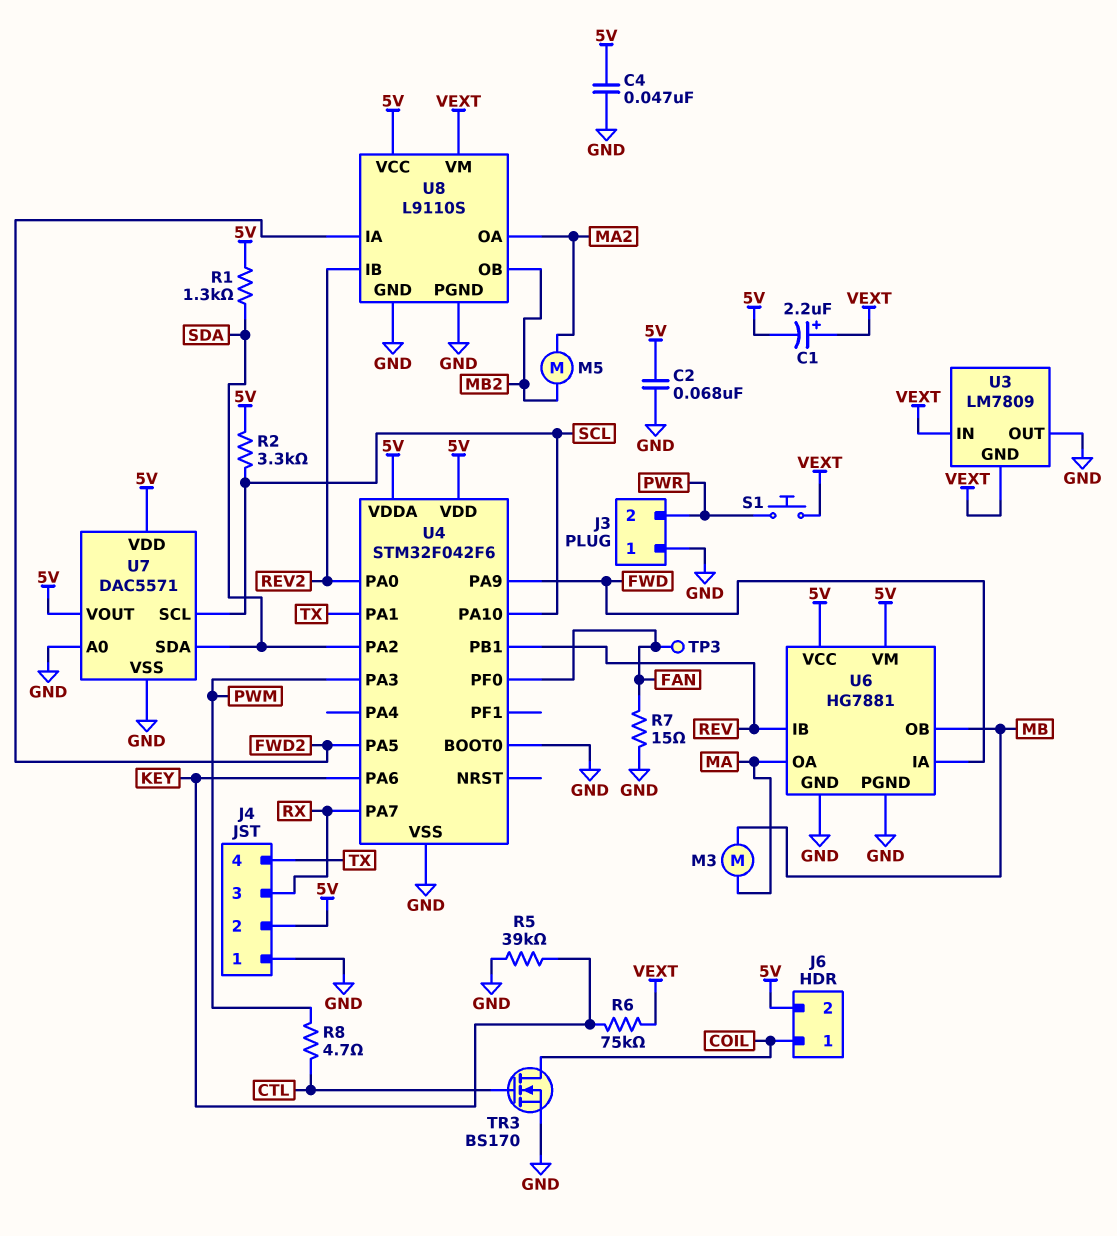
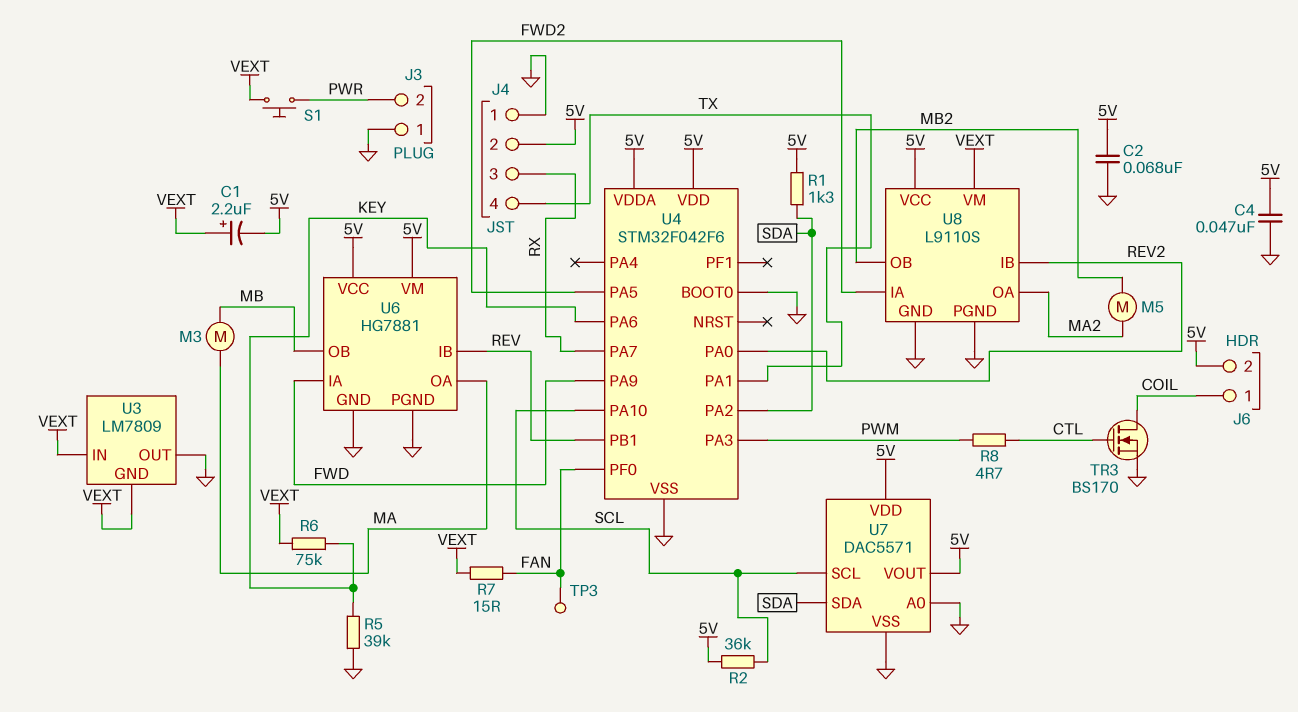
R2: 3.3k (5V, SCL) -> 36k (5V, SCL)
R7: 15 (FAN, GND) -> 15 (FAN, VEXT)

